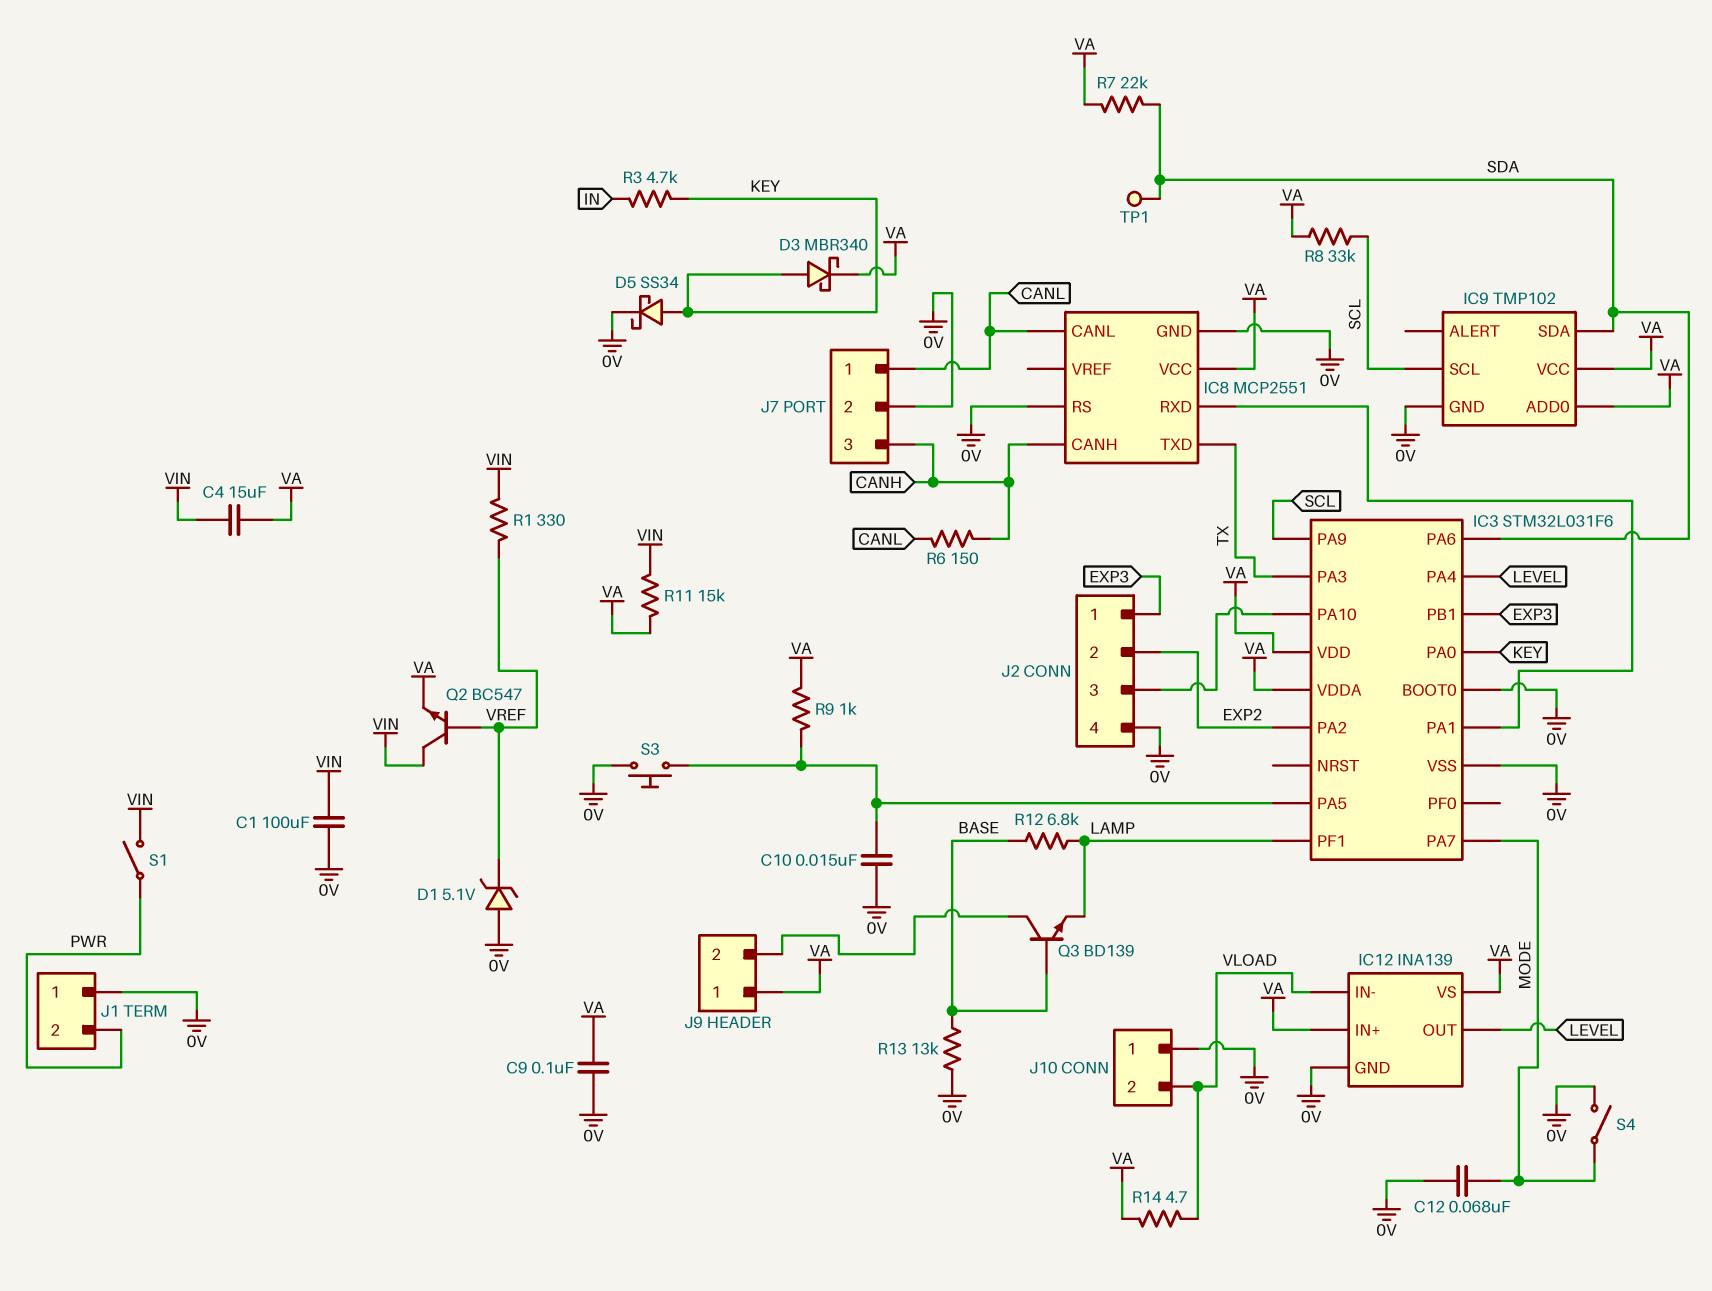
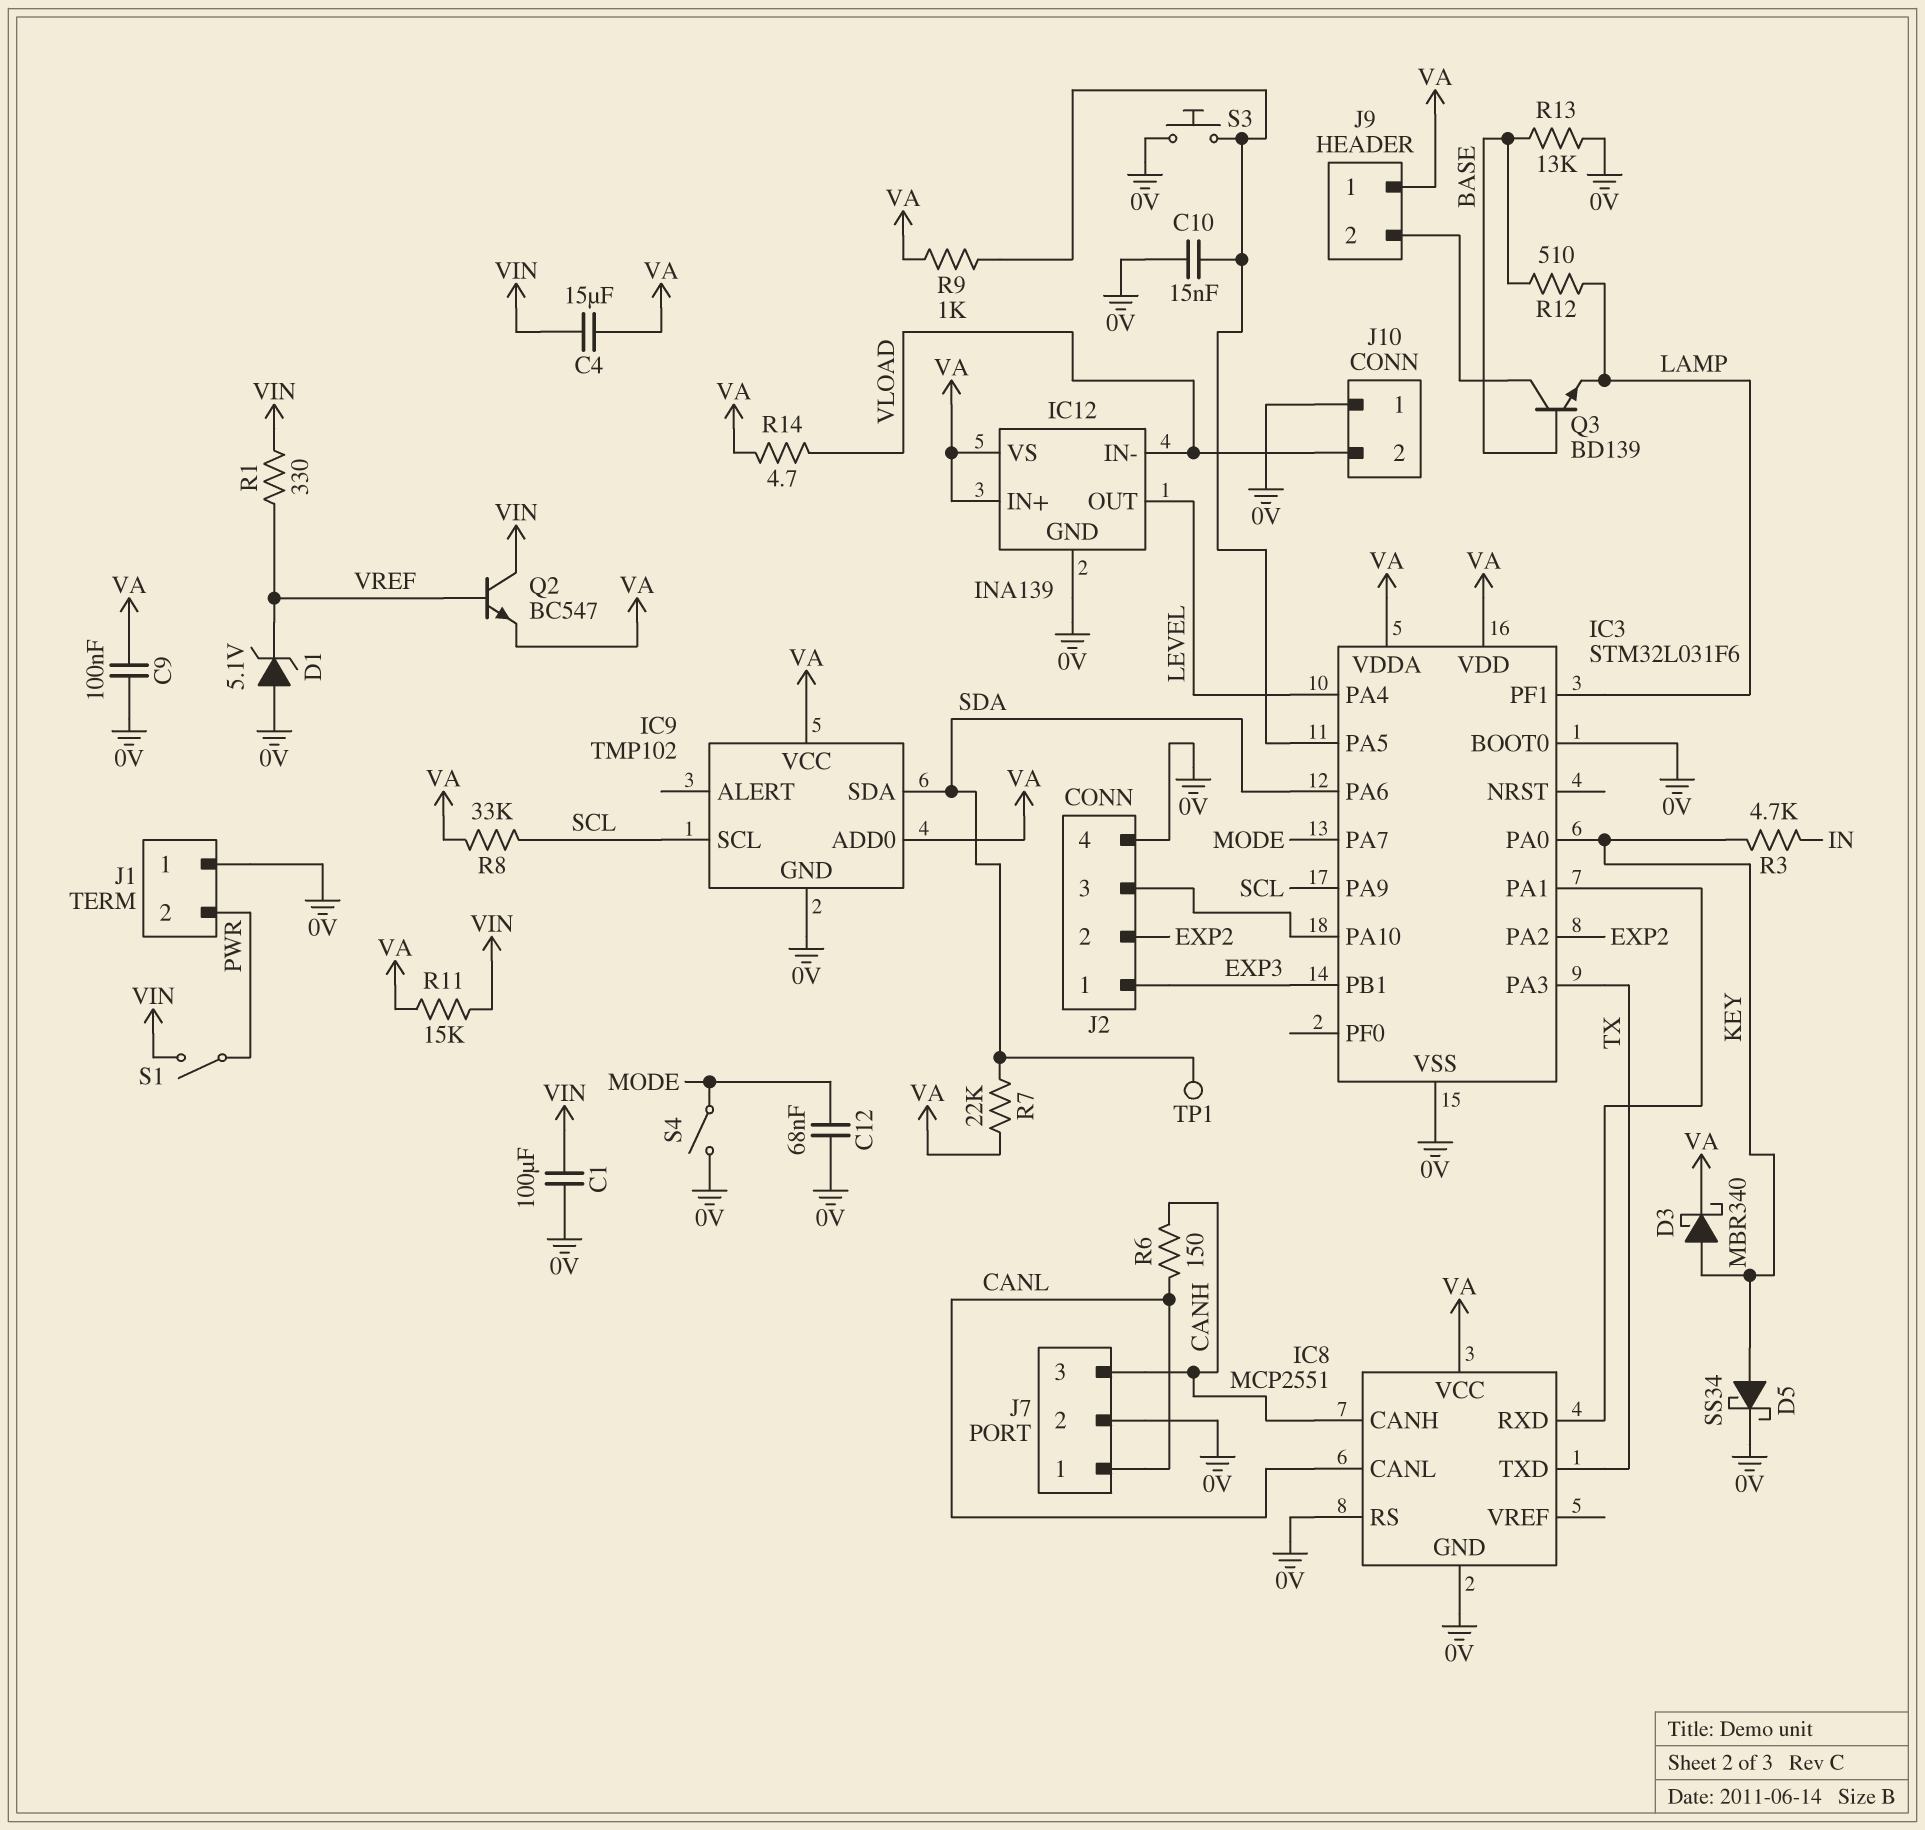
R12: 6.8k (BASE, LAMP) -> 510 (BASE, LAMP)

